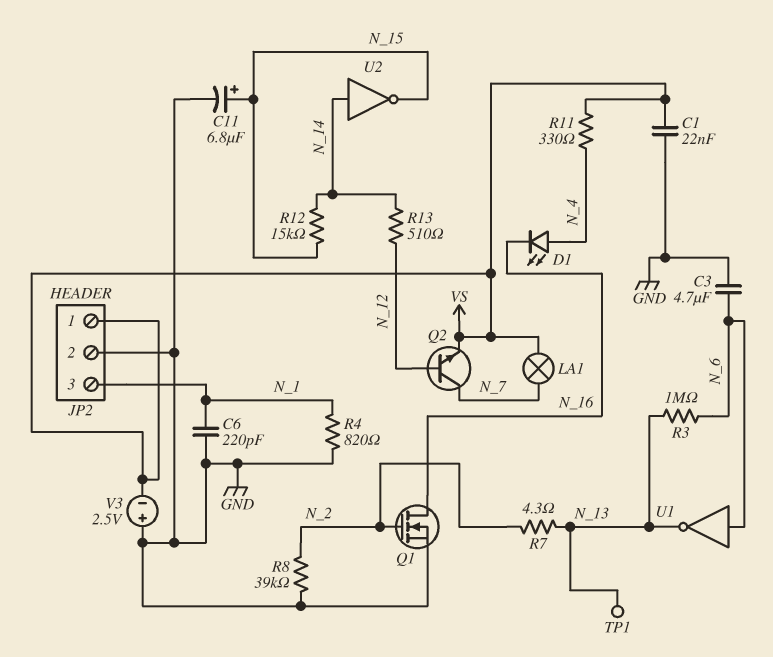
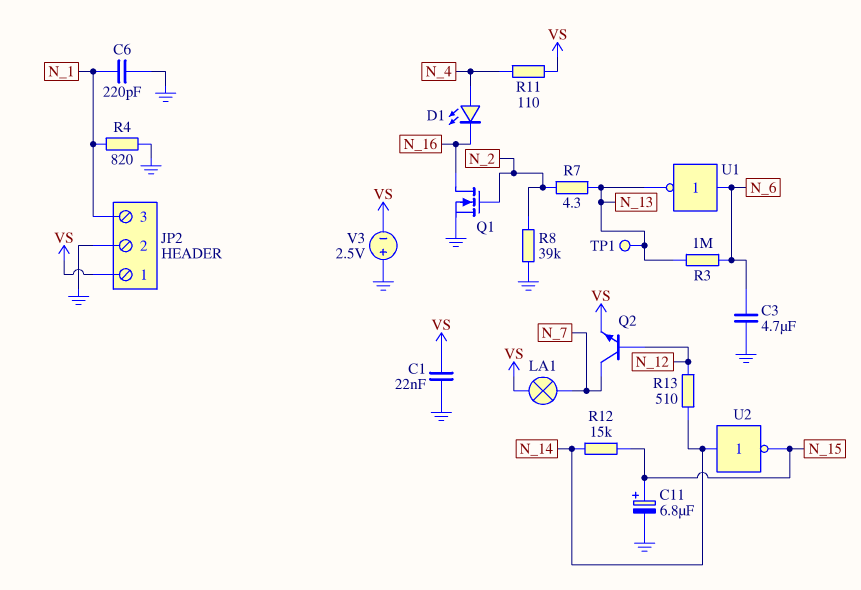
R11: 330 (N_4, VS) -> 110 (N_4, VS)

